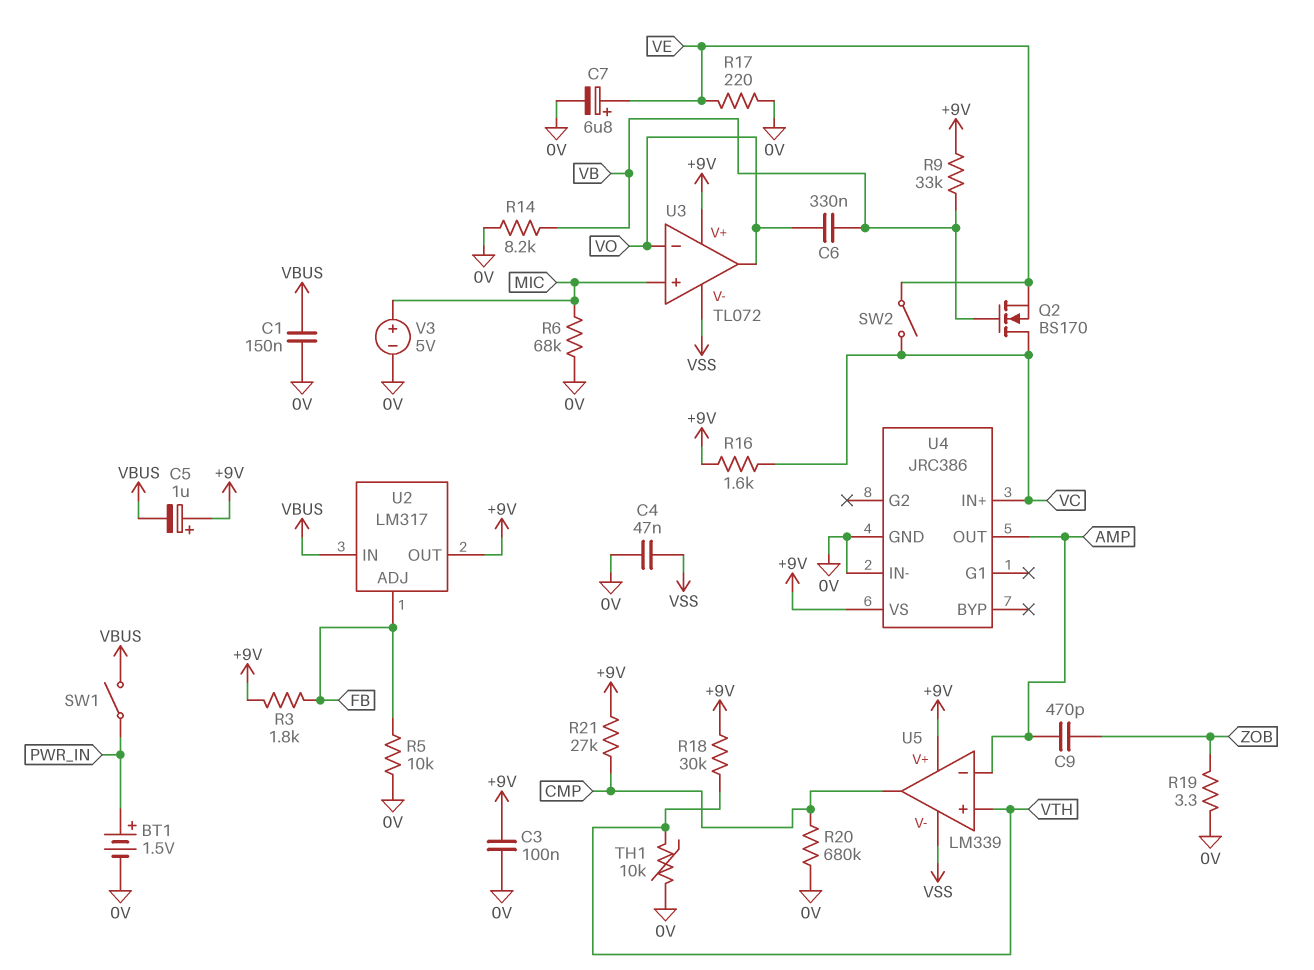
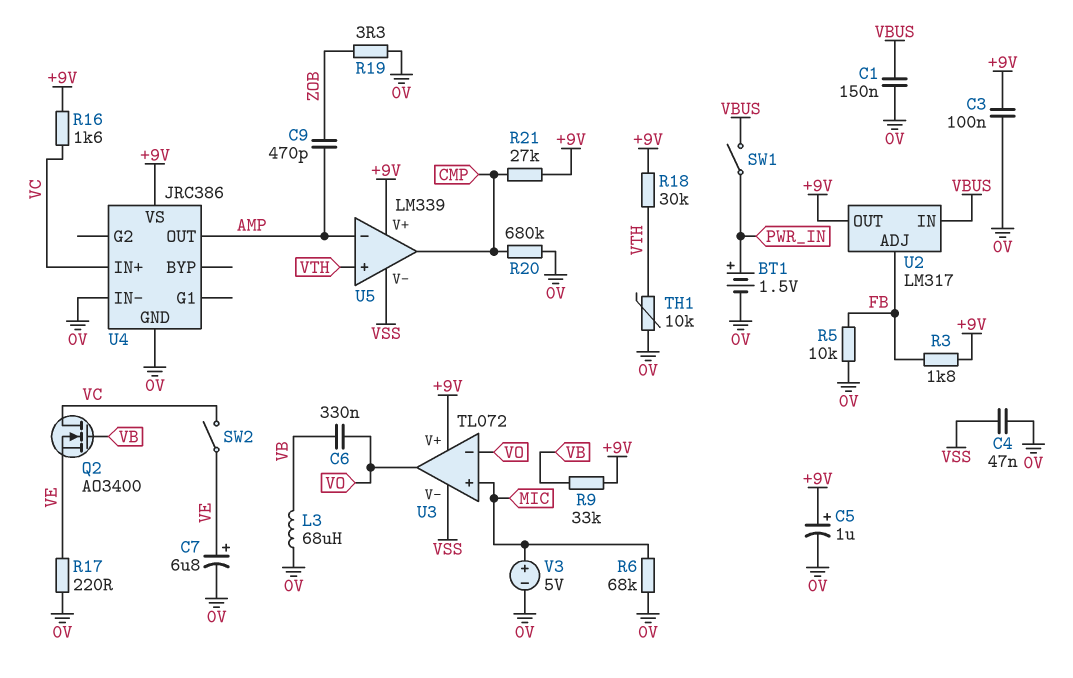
C5: 1uF (plus +9V, minus VBUS) -> 1uF (plus +9V, minus 0V)
L3: none -> 68uH (0V, VB)
Q2: NMOS BS170 (G VB, D VC, S VE) -> NMOS AO3400 (G VB, D VC, S VE)
R14: 8.2k (0V, VB) -> none

